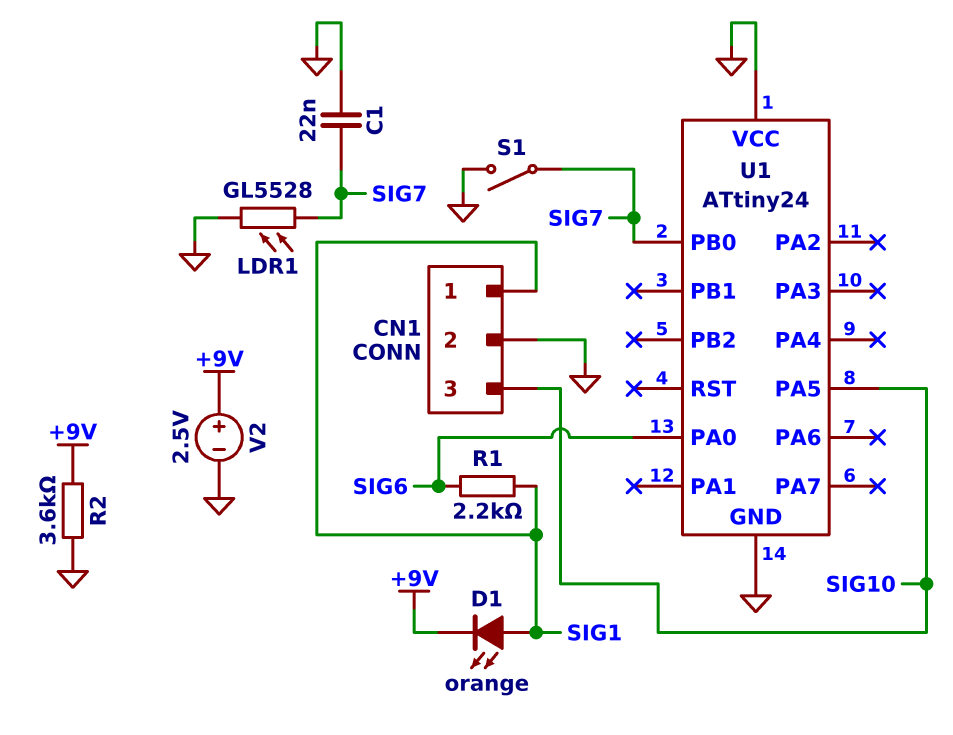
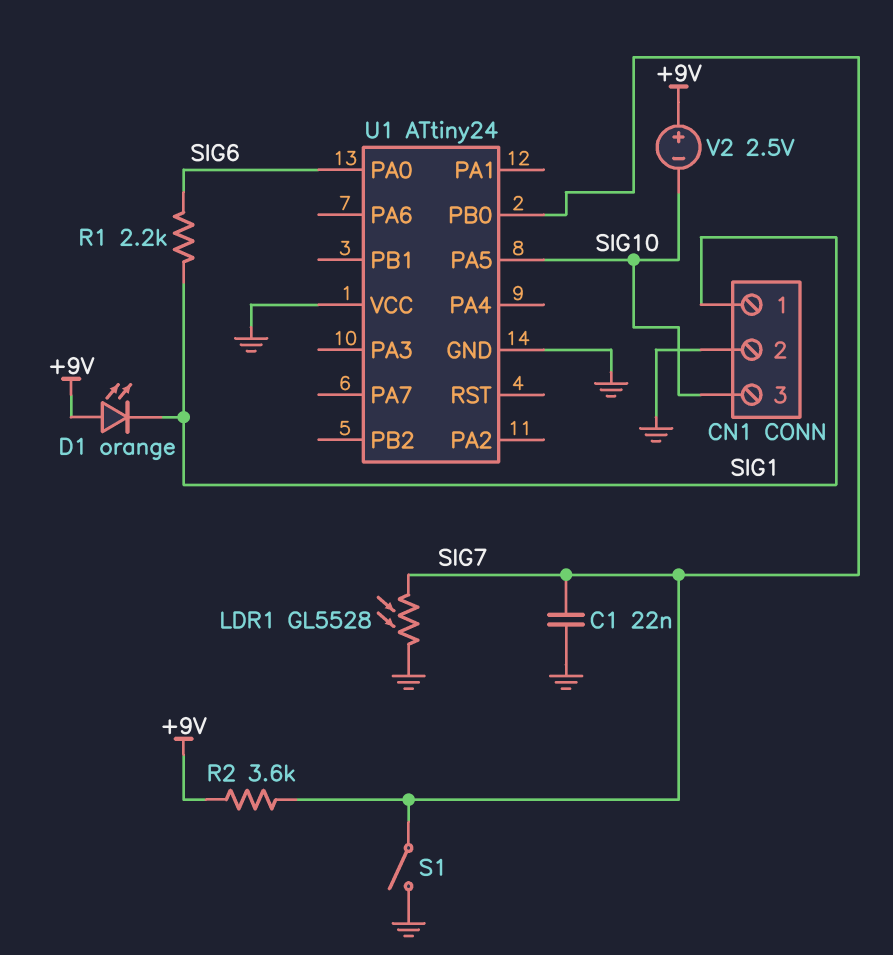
D1: LED orange (A SIG1, K +9V) -> LED orange (A +9V, K SIG1)
R2: 3.6k (+9V, GND) -> 3.6k (+9V, SIG7)
V2: 2.5V (plus +9V, minus GND) -> 2.5V (plus +9V, minus SIG10)

